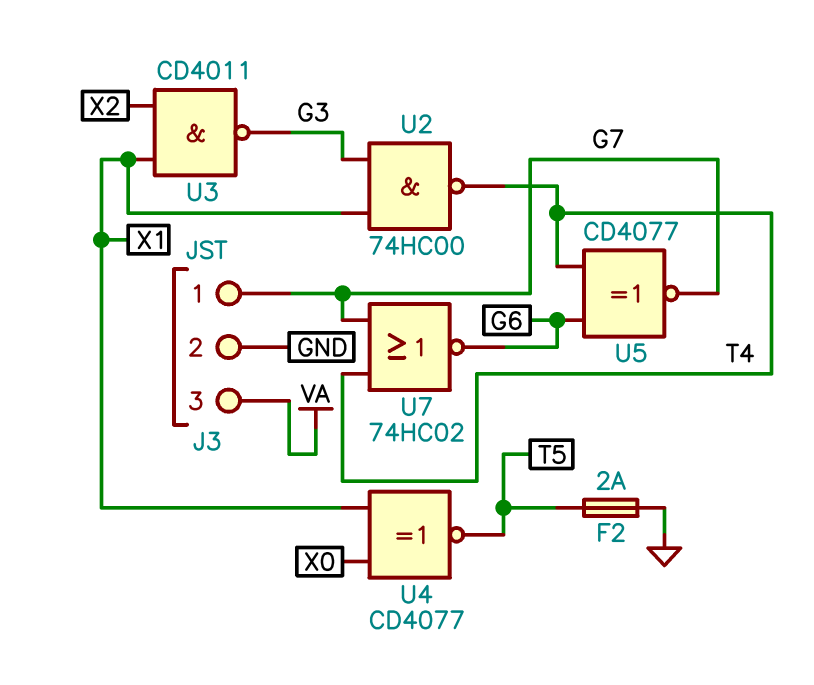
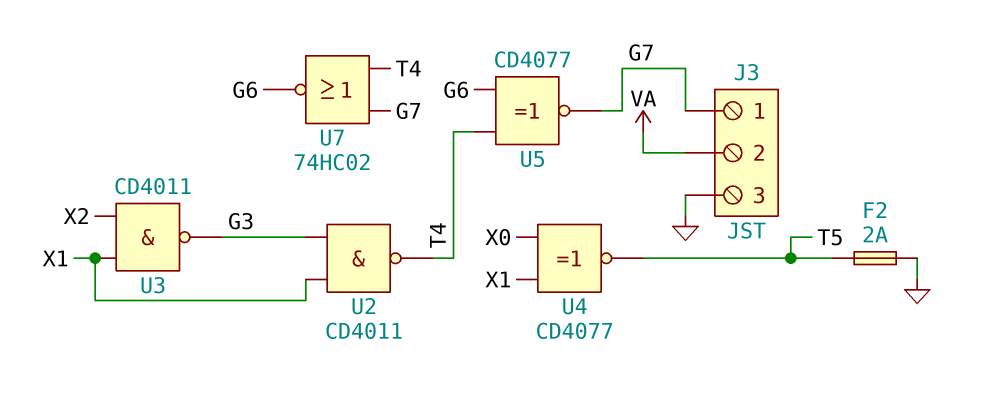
J3 pin 2: GND -> VA
J3 pin 3: VA -> GND
U2: NAND 74HC00 (in G3, in X1, out T4) -> NAND CD4011 (in G3, in X1, out T4)

